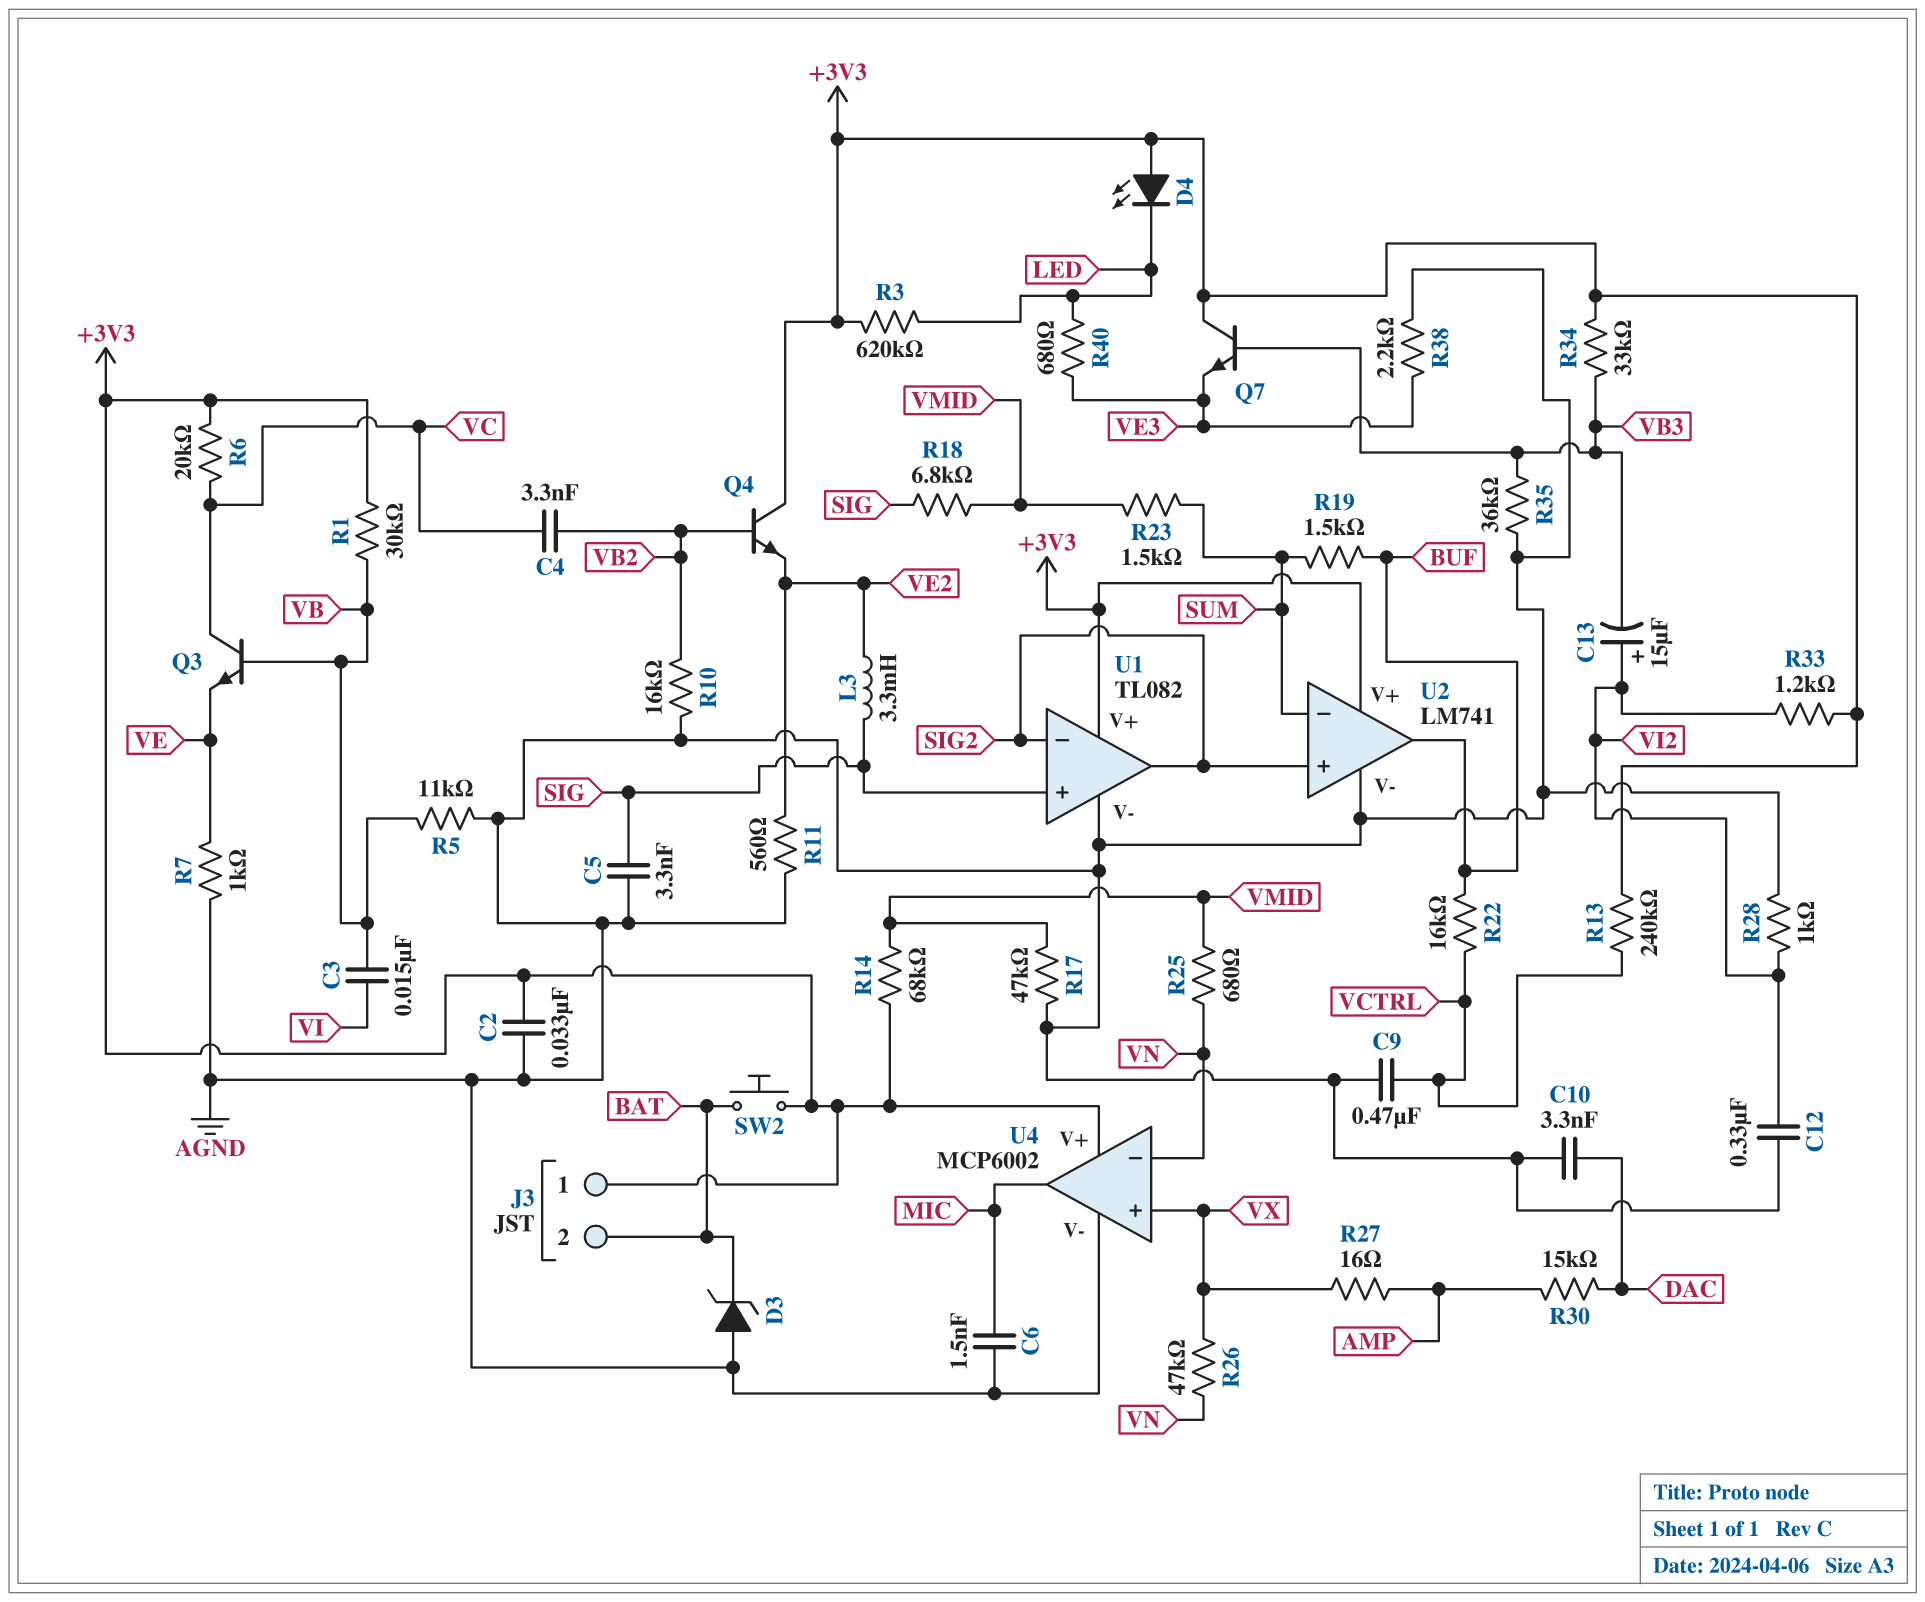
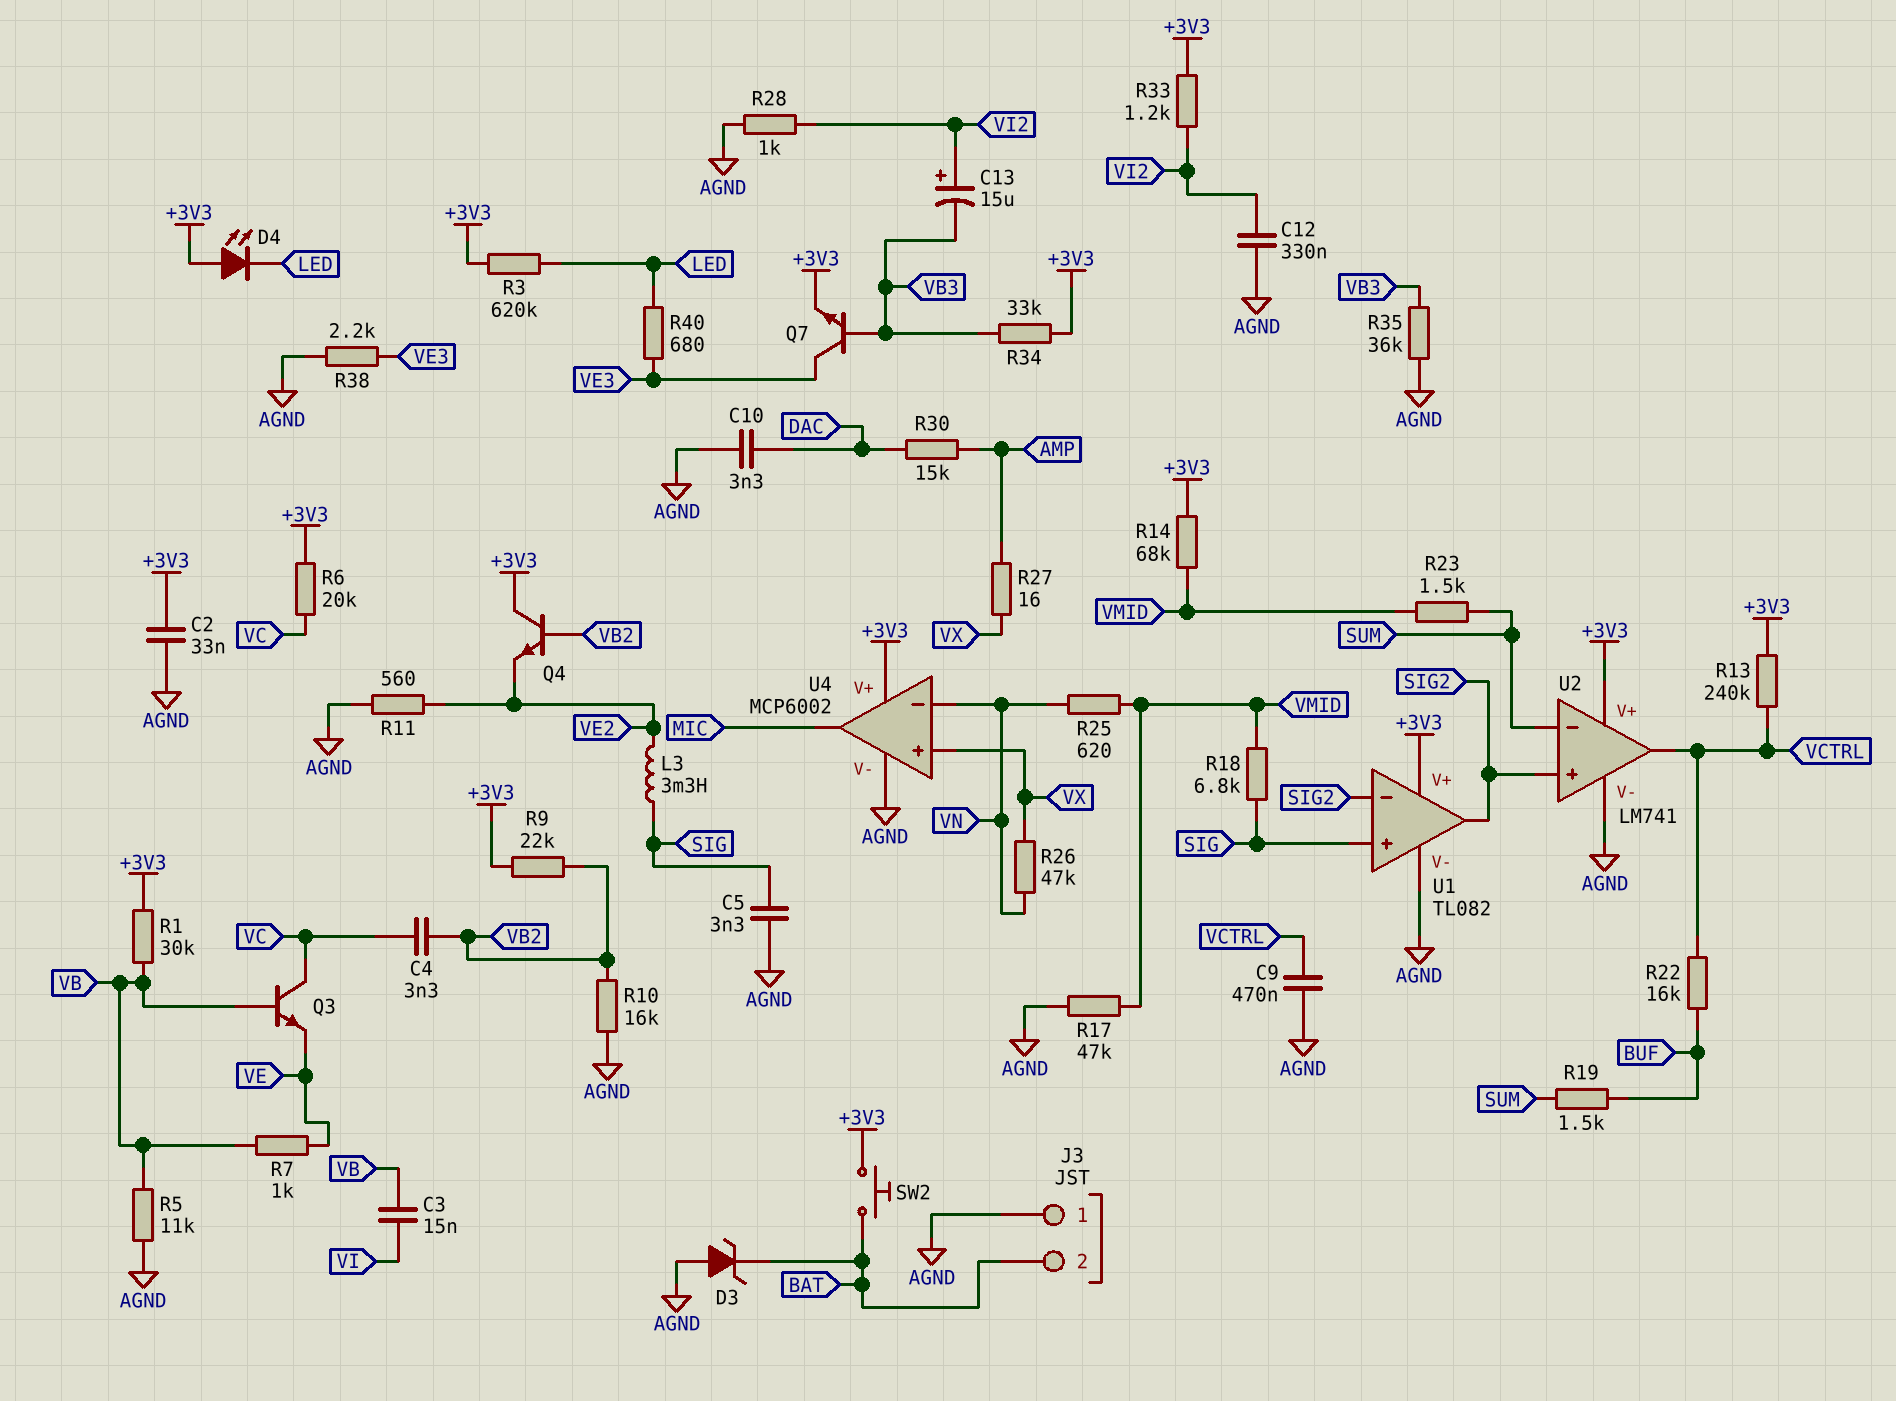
C6: 1.5nF (AGND, MIC) -> none
J3 pin 1: +3V3 -> AGND
Q7: NPN (B VB3, C +3V3, E VE3) -> NPN (B VB3, C VE3, E +3V3)
R7: 1k (AGND, VE) -> 1k (VB, VE)
R9: none -> 22k (+3V3, VB2)
R25: 680 (VMID, VN) -> 620 (VMID, VN)
U2 pin out: BUF -> VCTRL

